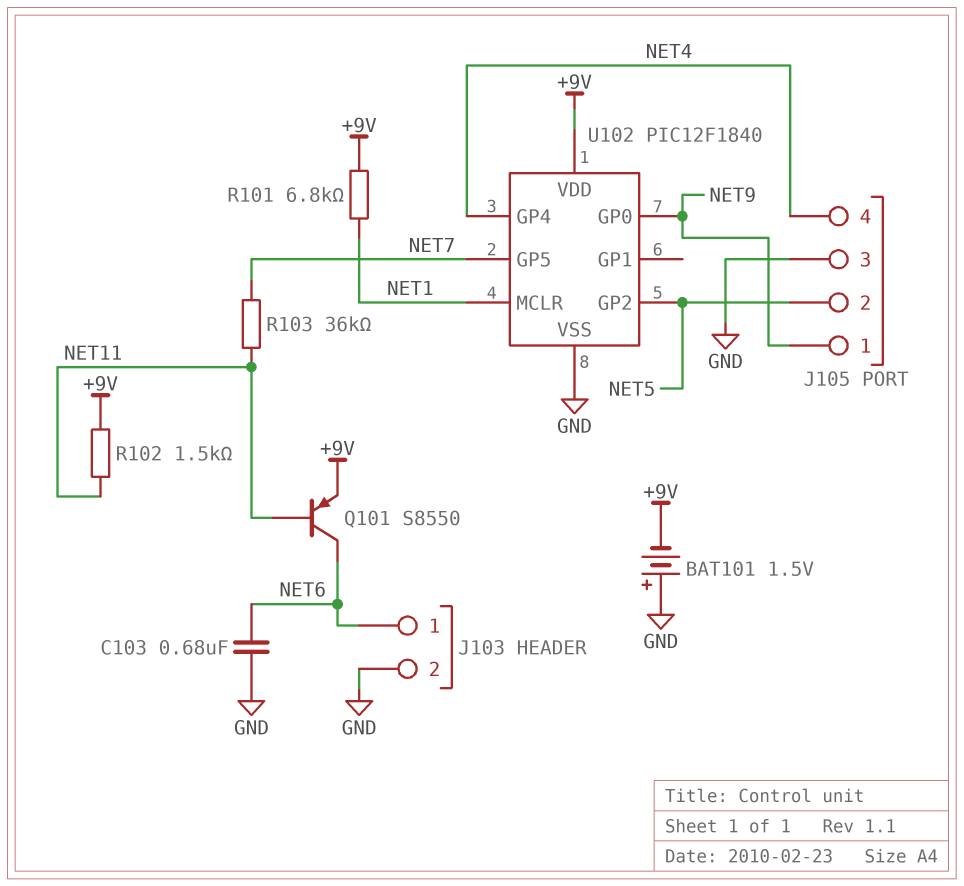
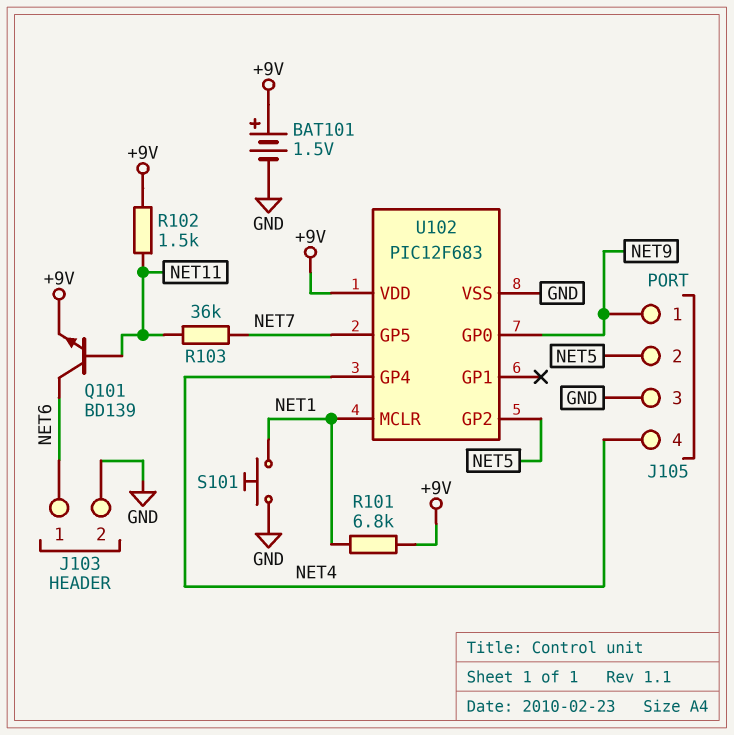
BAT101: 1.5V (plus GND, minus +9V) -> 1.5V (plus +9V, minus GND)
C103: 680nF (GND, NET6) -> none
Q101: PNP S8550 (B NET11, C NET6, E +9V) -> NPN BD139 (B NET11, C NET6, E +9V)
S101: none -> button (GND, NET1)
U102: PIC12F1840 -> PIC12F683

